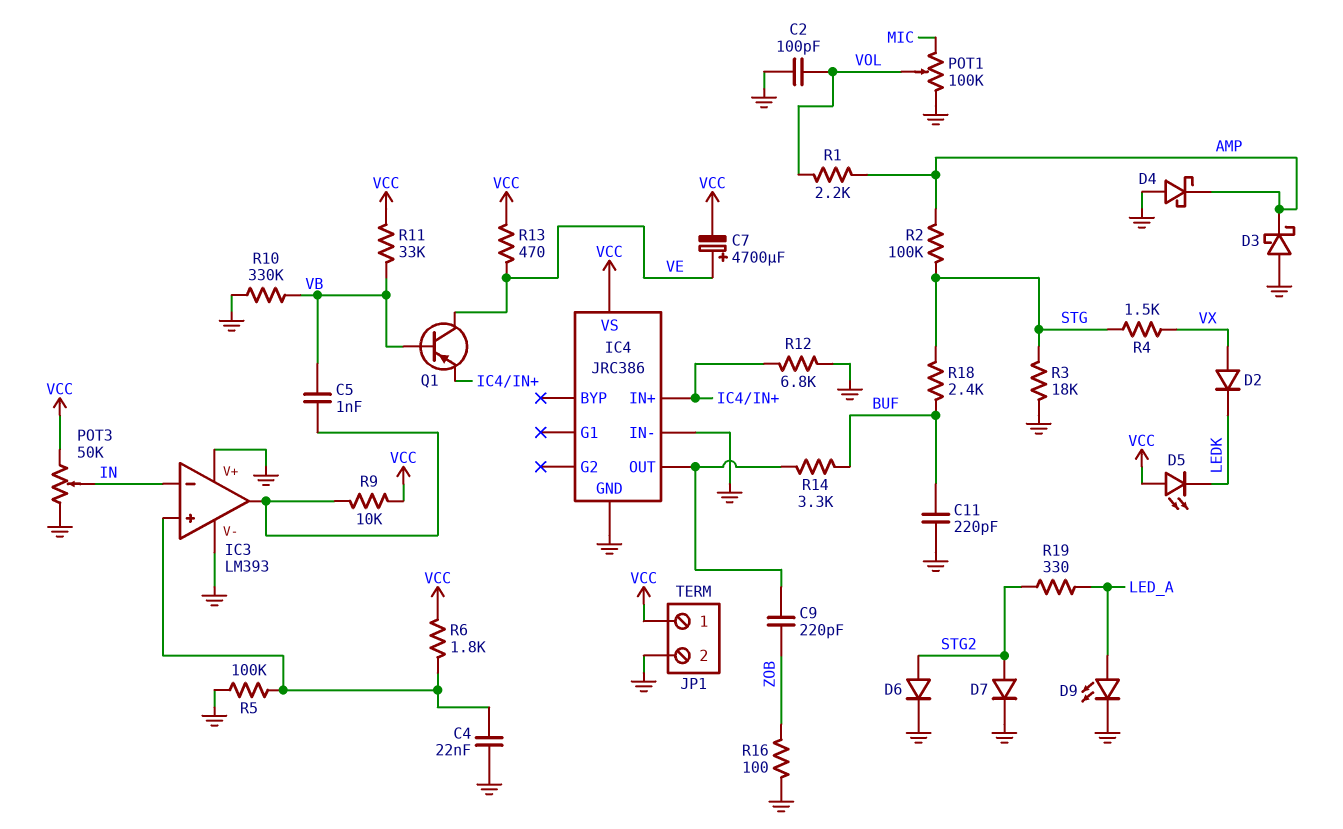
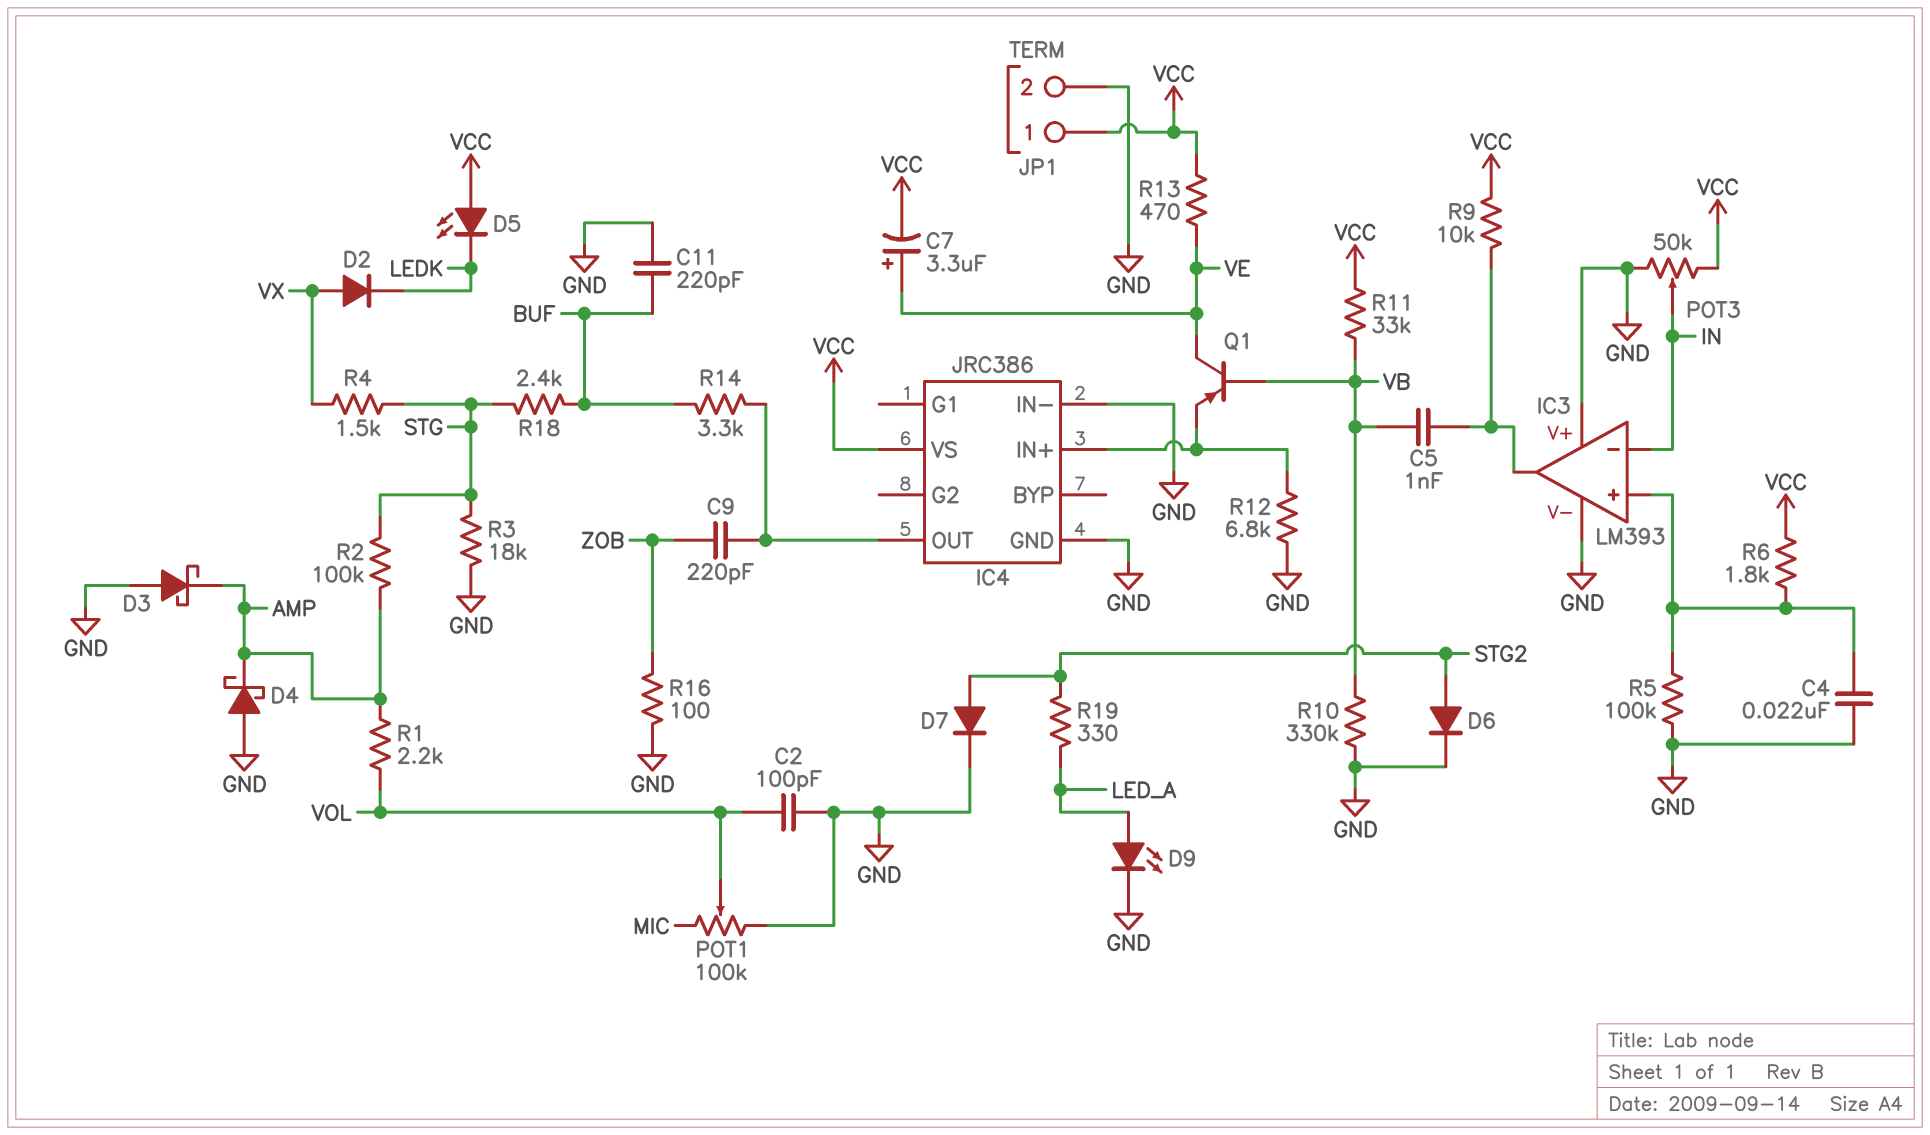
C7: 4700uF (plus VE, minus VCC) -> 3.3uF (plus VE, minus VCC)

